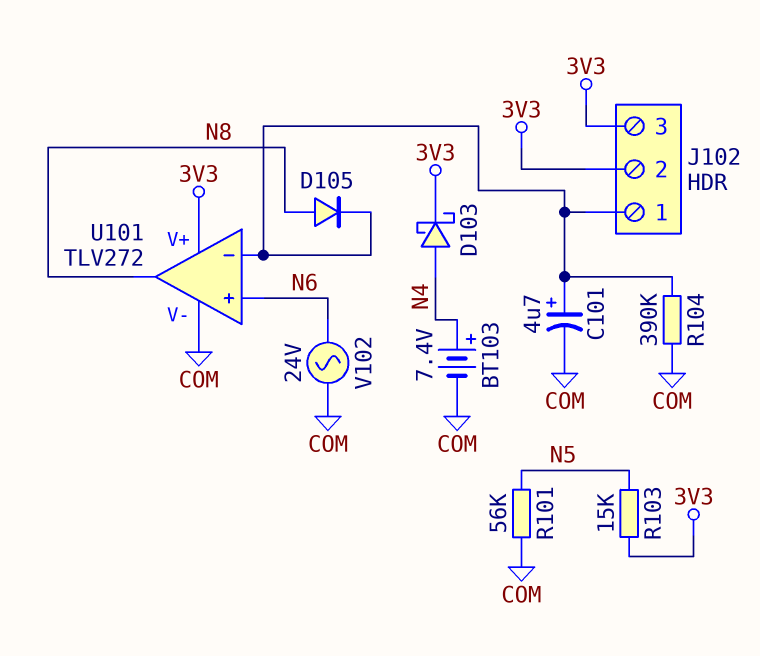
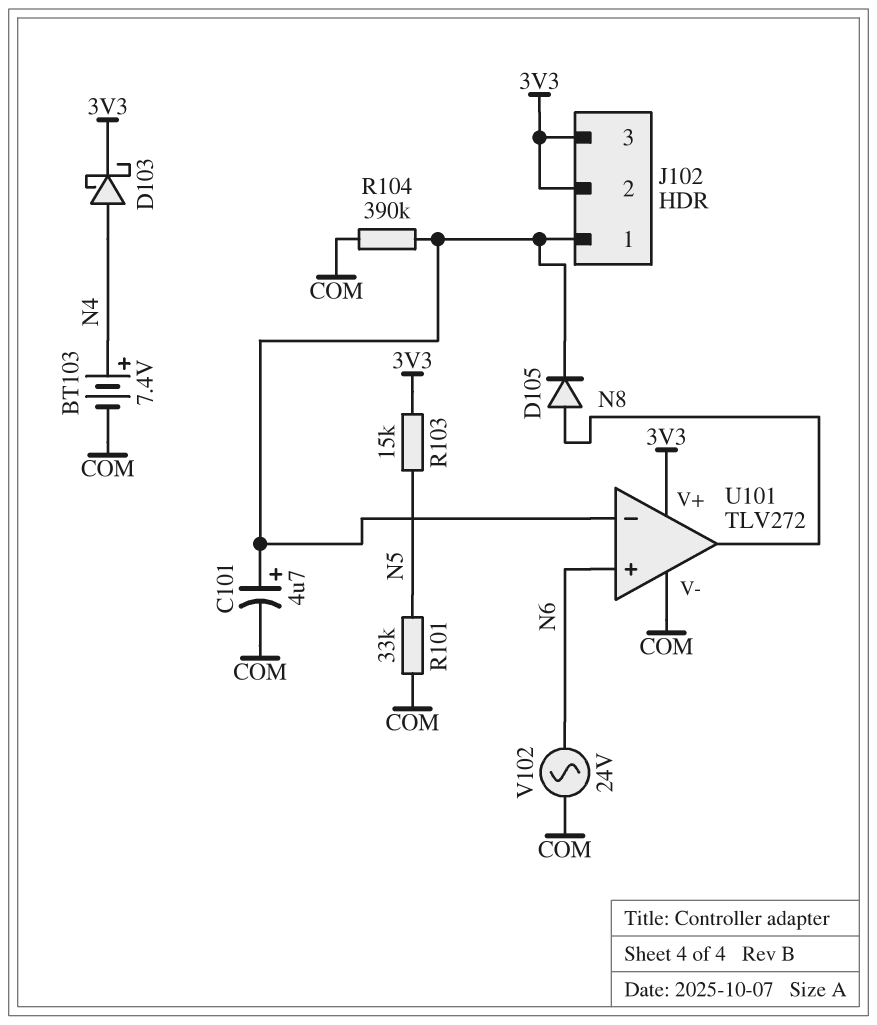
R101: 56k (COM, N5) -> 33k (COM, N5)

